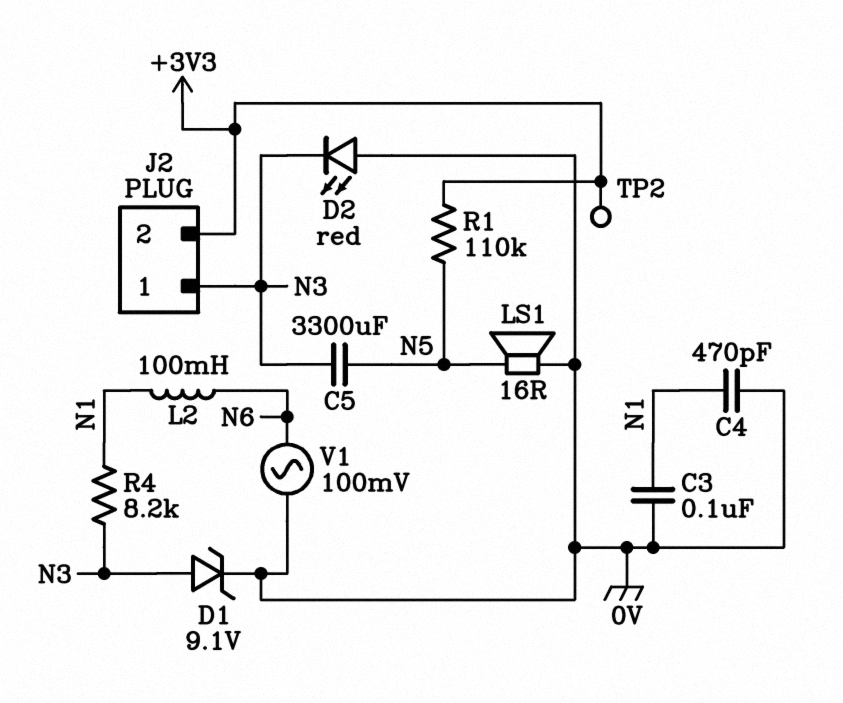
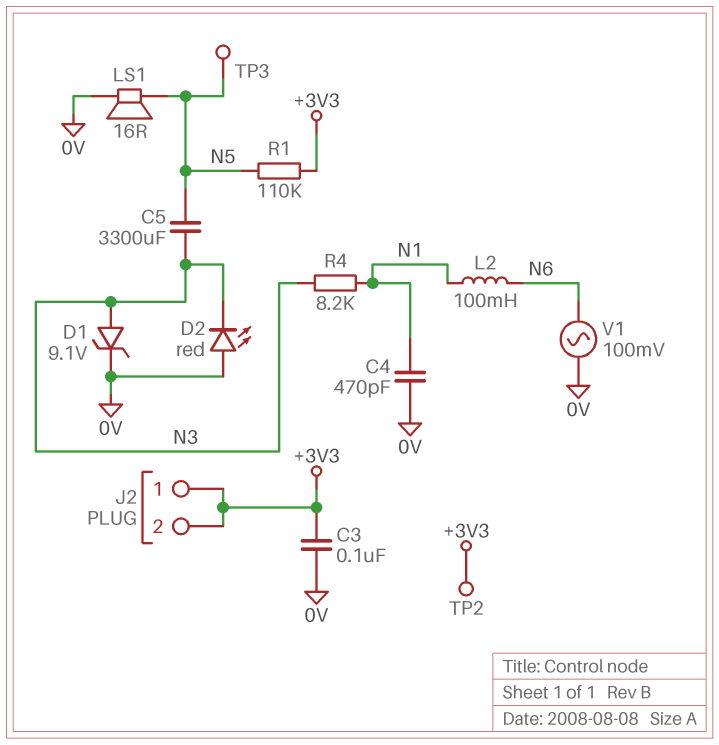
C3: 100nF (0V, N1) -> 100nF (+3V3, 0V)
J2 pin 1: N3 -> +3V3
TP3: none -> test point (N5)

